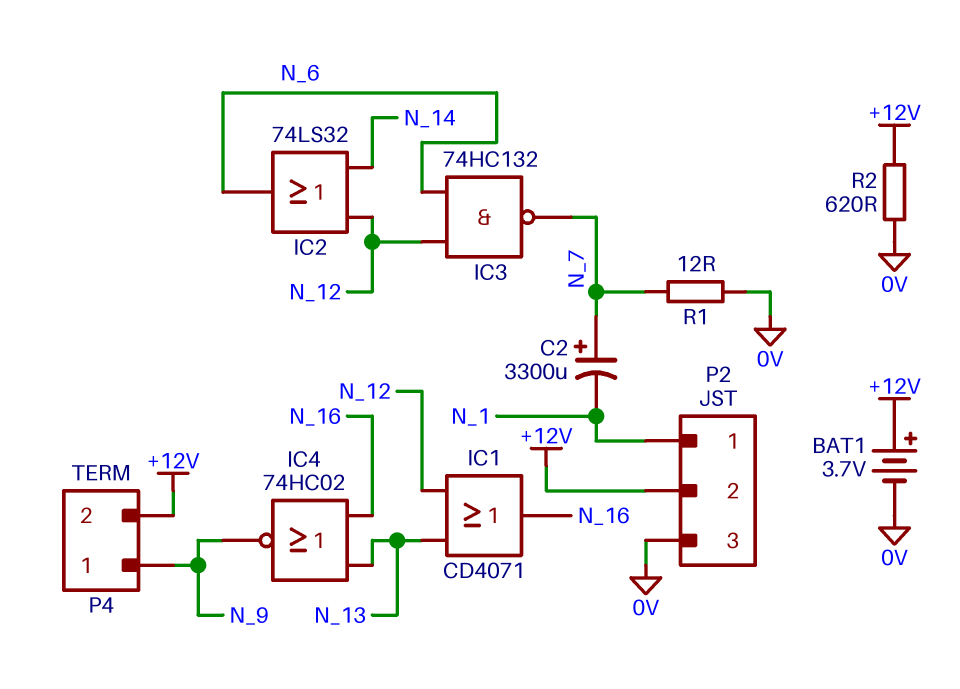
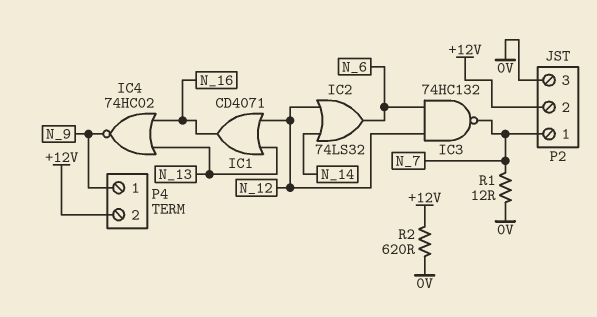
BAT1: 3.7V (plus +12V, minus 0V) -> none
C2: 3300uF (plus N_7, minus N_1) -> none
P2 pin 1: N_1 -> N_7

